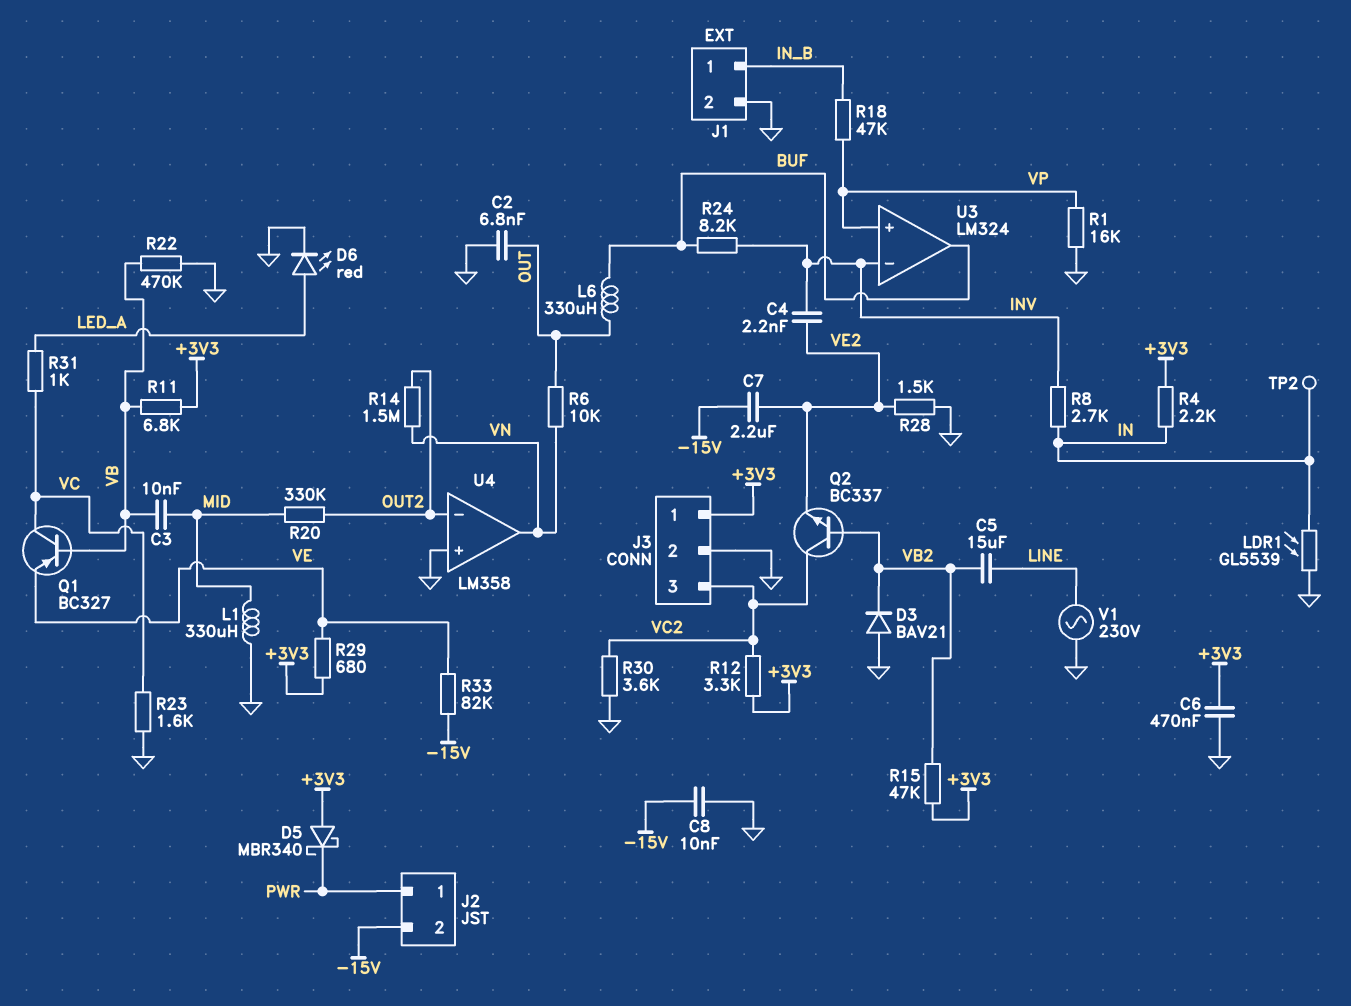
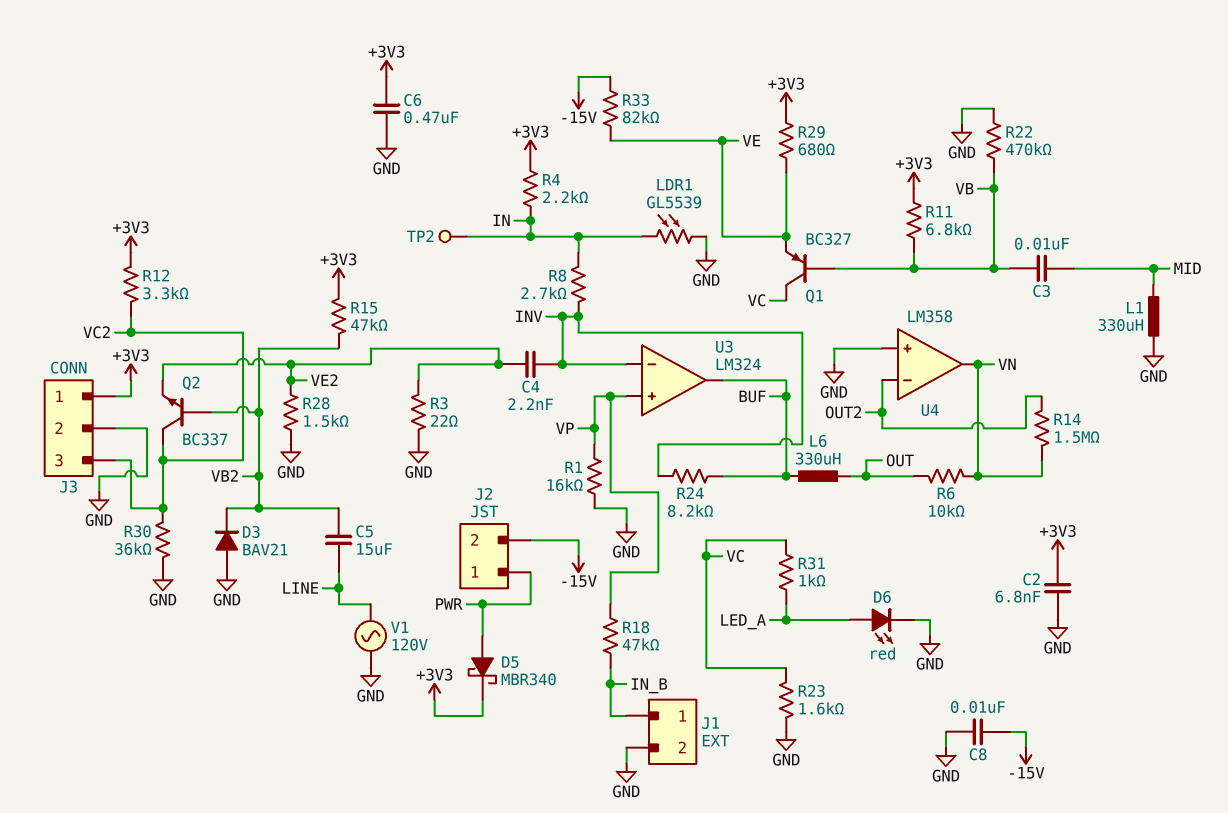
C2: 6.8nF (GND, OUT) -> 6.8nF (+3V3, GND)
C7: 2.2uF (-15V, VE2) -> none
D5: schottky MBR340 (A +3V3, K PWR) -> schottky MBR340 (A PWR, K +3V3)
R3: none -> 22 (GND, VE2)
R20: 330k (MID, OUT2) -> none
R30: 3.6k (GND, VC2) -> 36k (GND, VC2)
V1: AC 230V (GND, LINE) -> AC 120V (GND, LINE)

